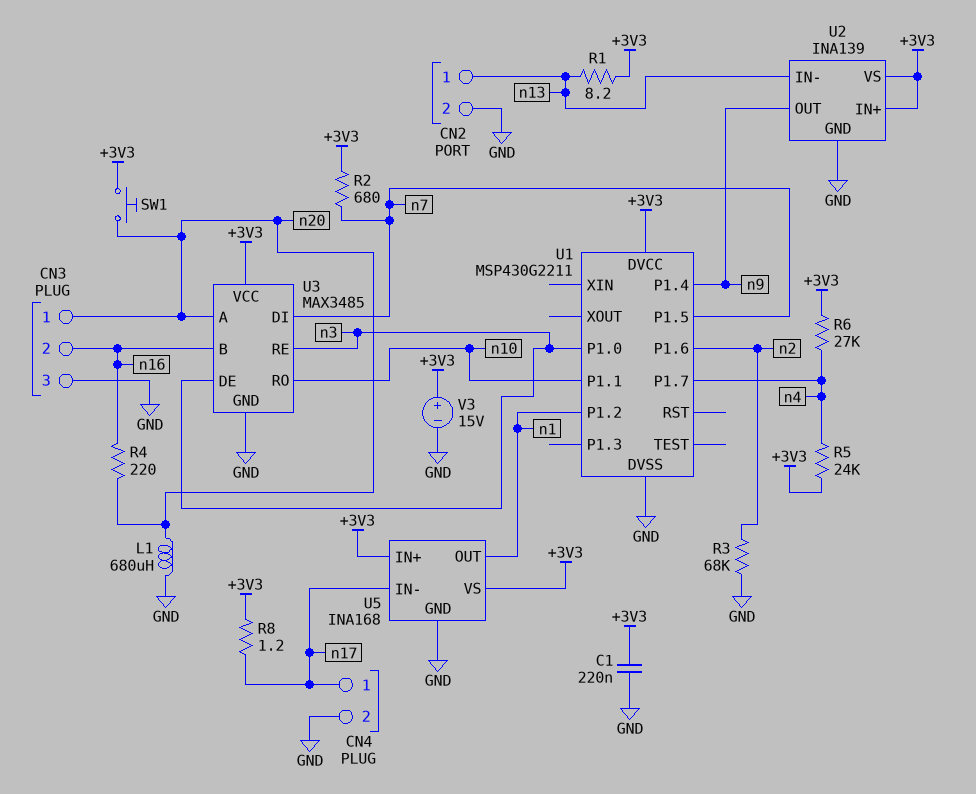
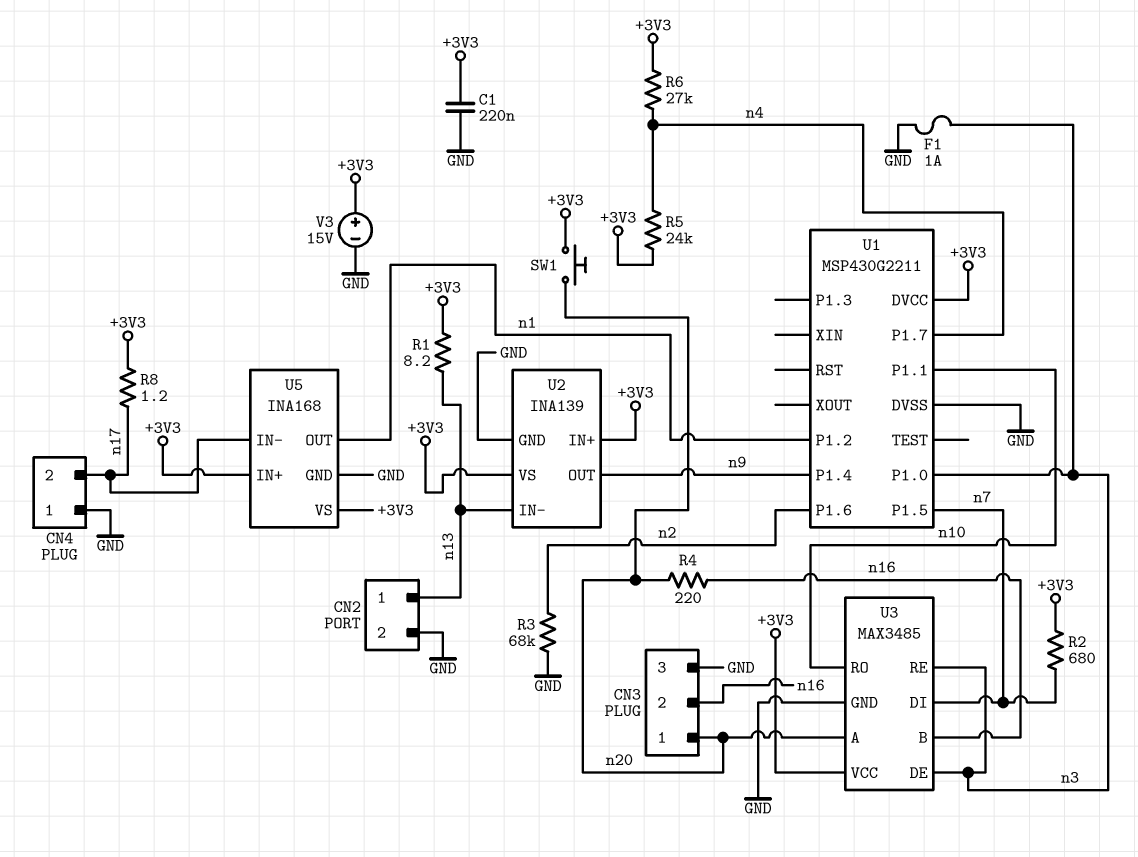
CN4 pin 1: n17 -> GND
CN4 pin 2: GND -> n17
F1: none -> 1A (GND, n3)
L1: 680uH (GND, n20) -> none

